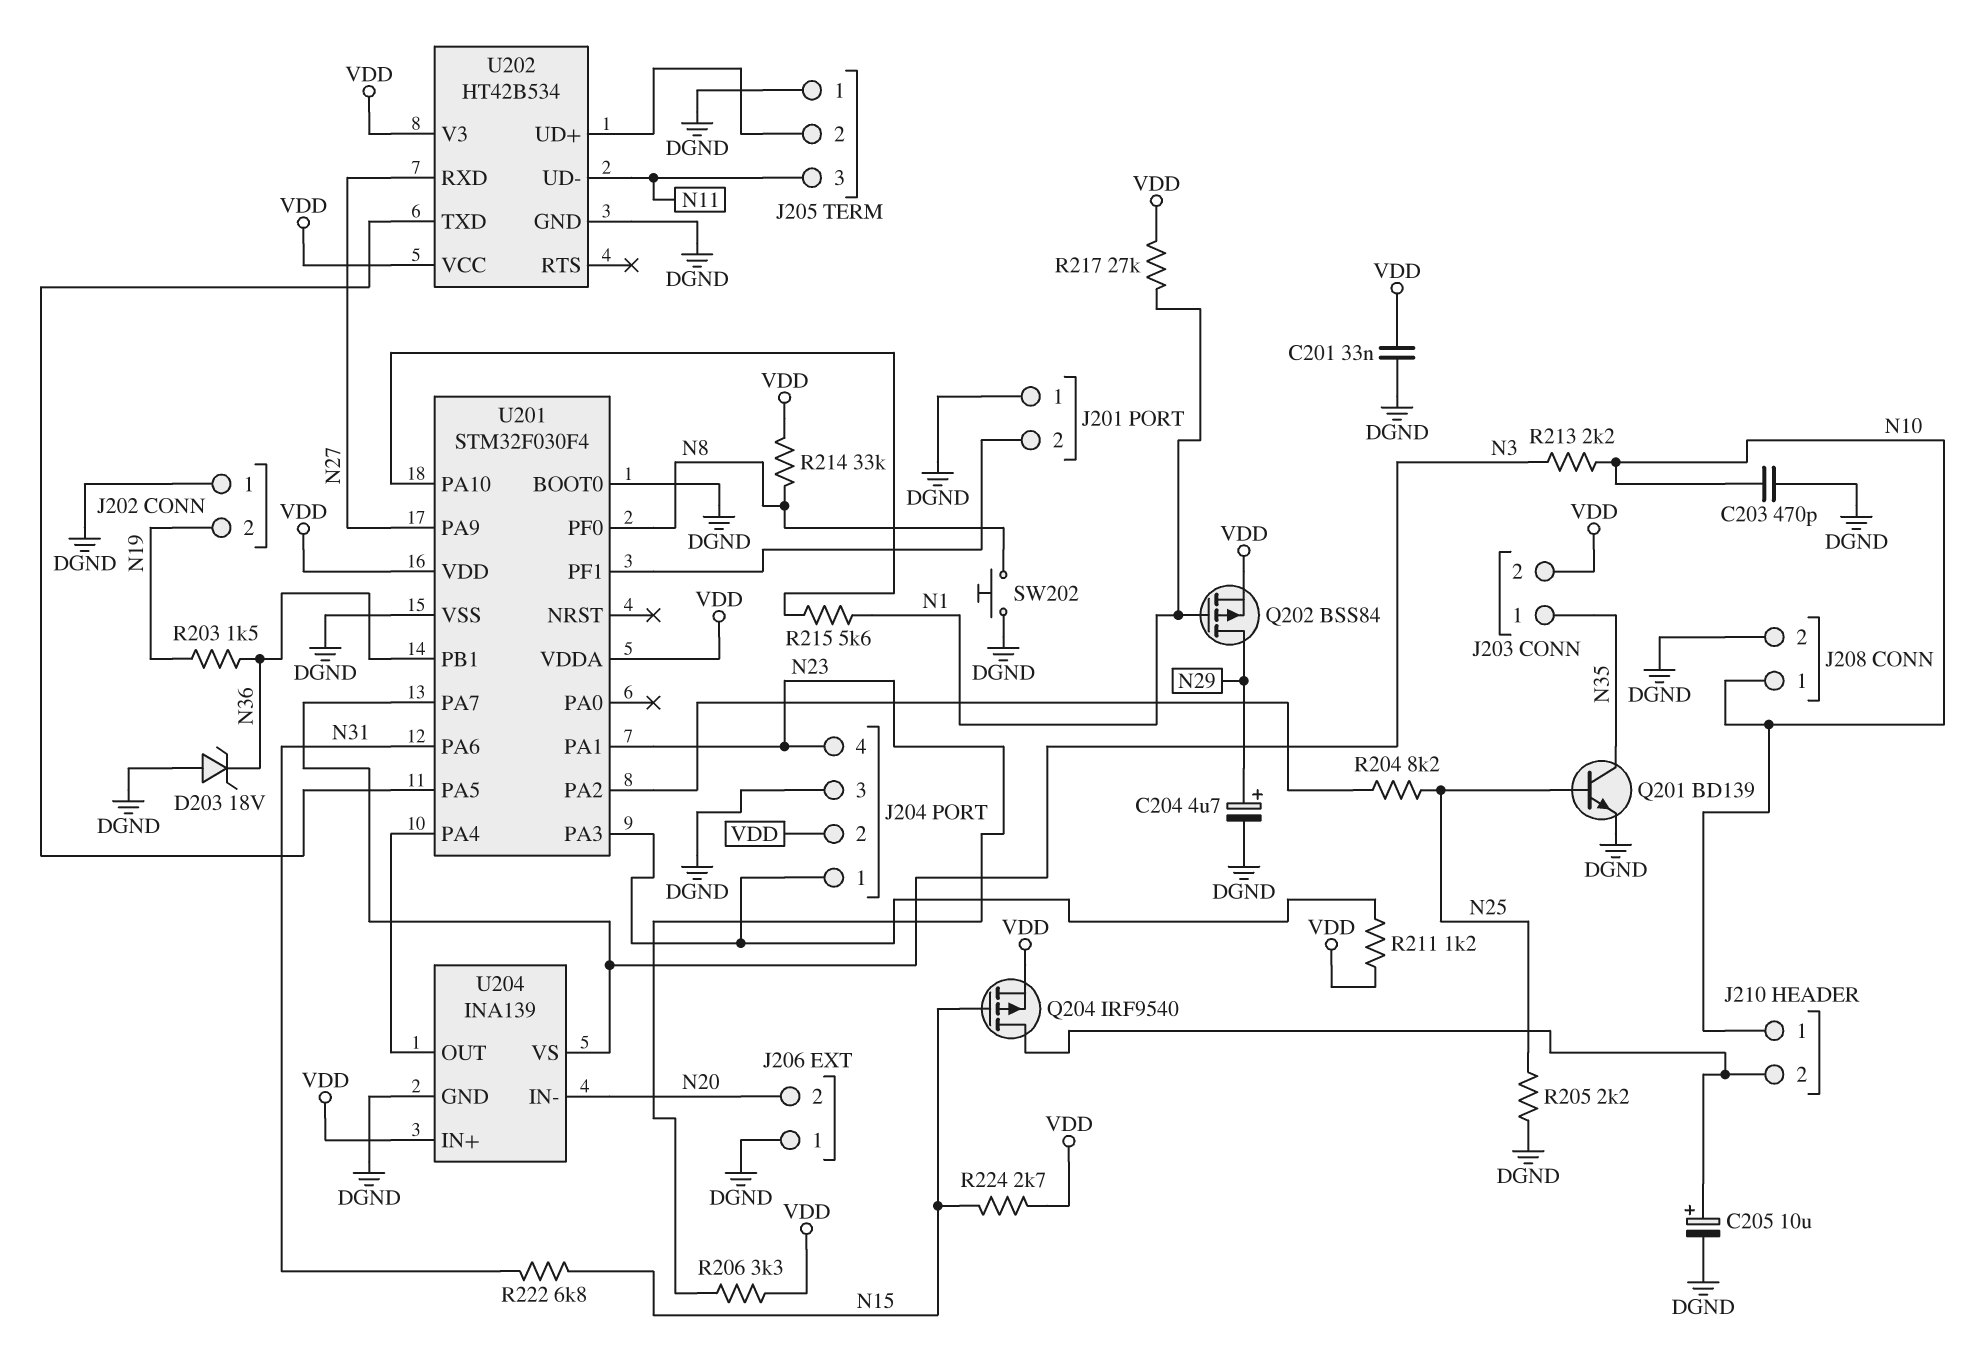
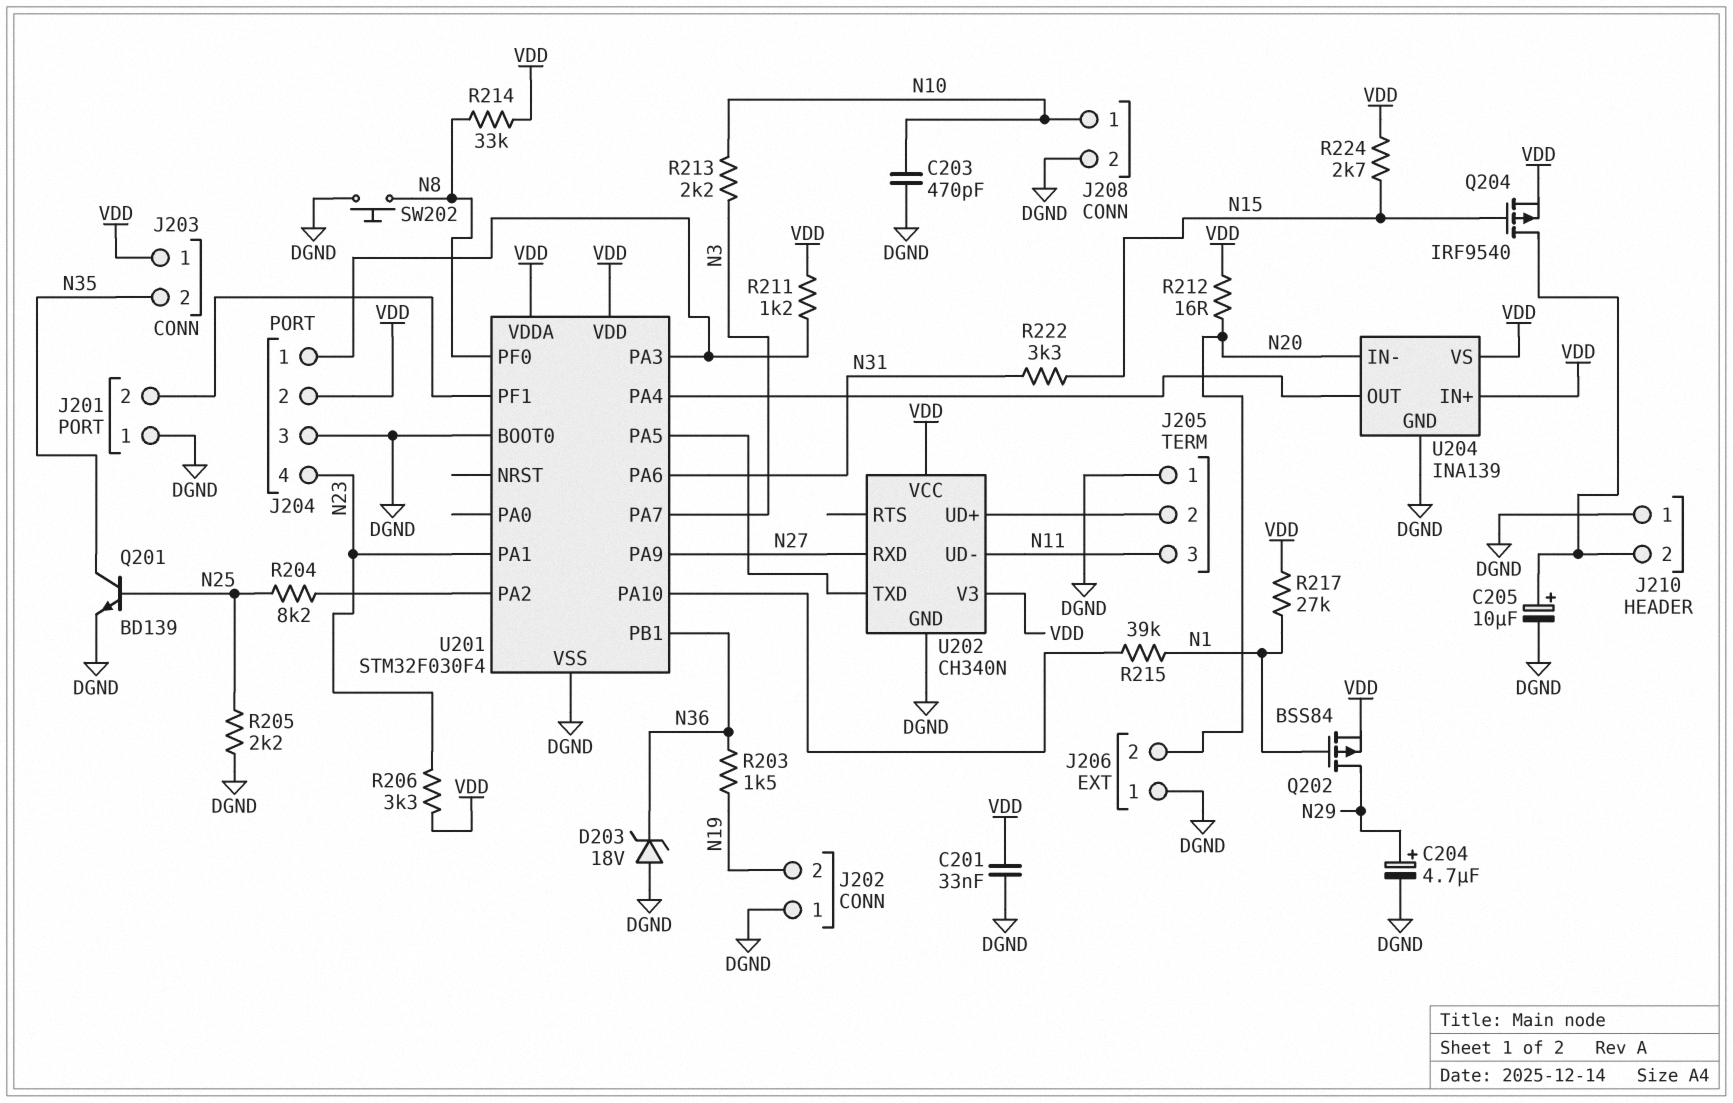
J203 pin 1: N35 -> VDD
J203 pin 2: VDD -> N35
J210 pin 1: N10 -> DGND
R212: none -> 16 (N20, VDD)
R215: 5.6k (N1, U201/PA10) -> 39k (N1, U201/PA10)
R222: 6.8k (N15, N31) -> 3.3k (N15, N31)
U202: HT42B534 -> CH340N
U204 pin VS: N3 -> VDD

